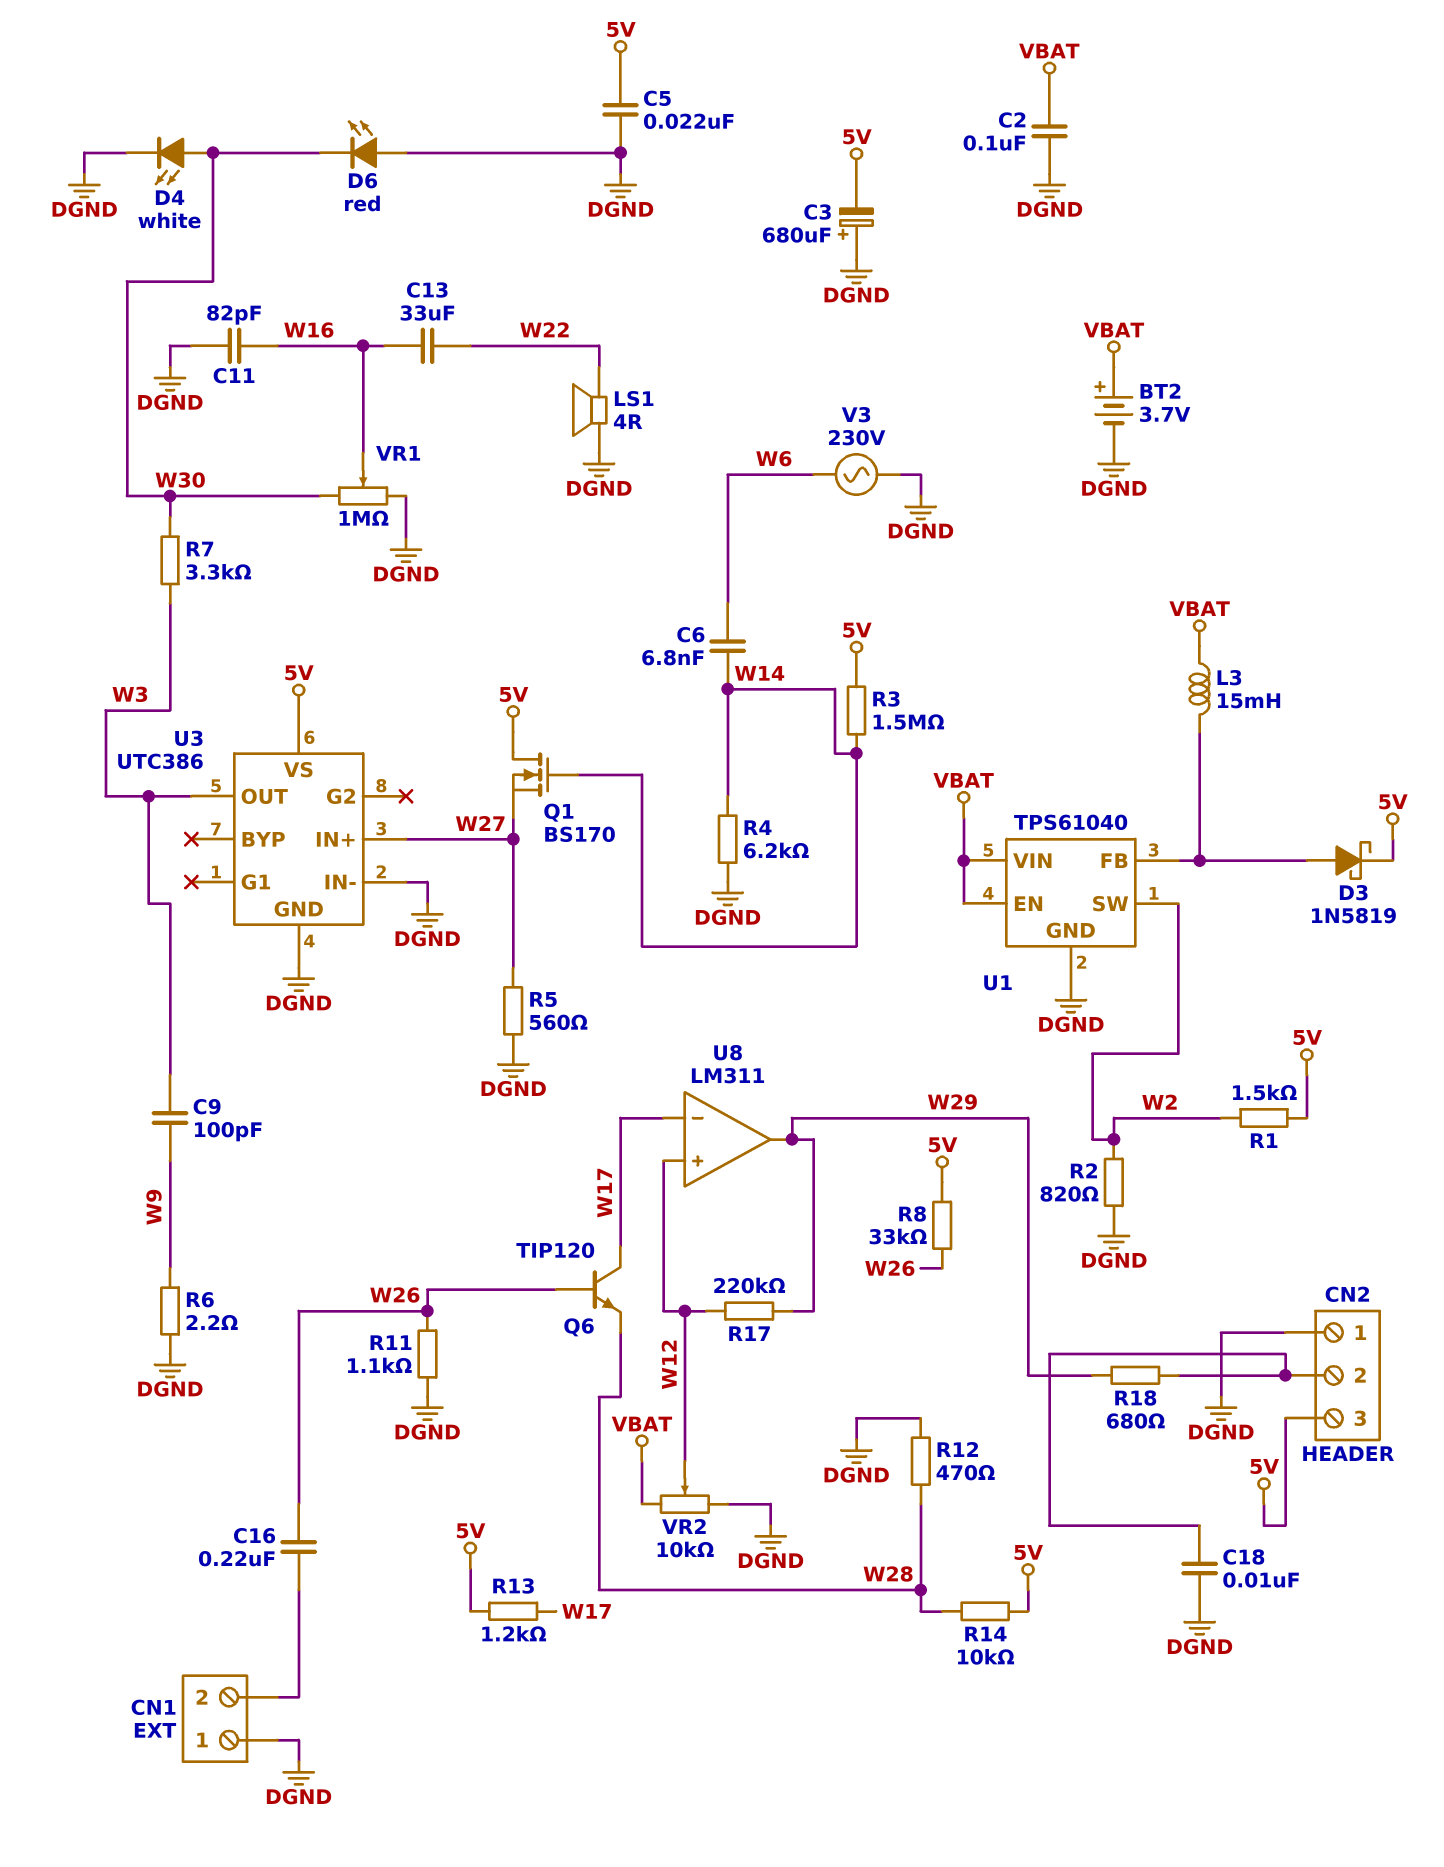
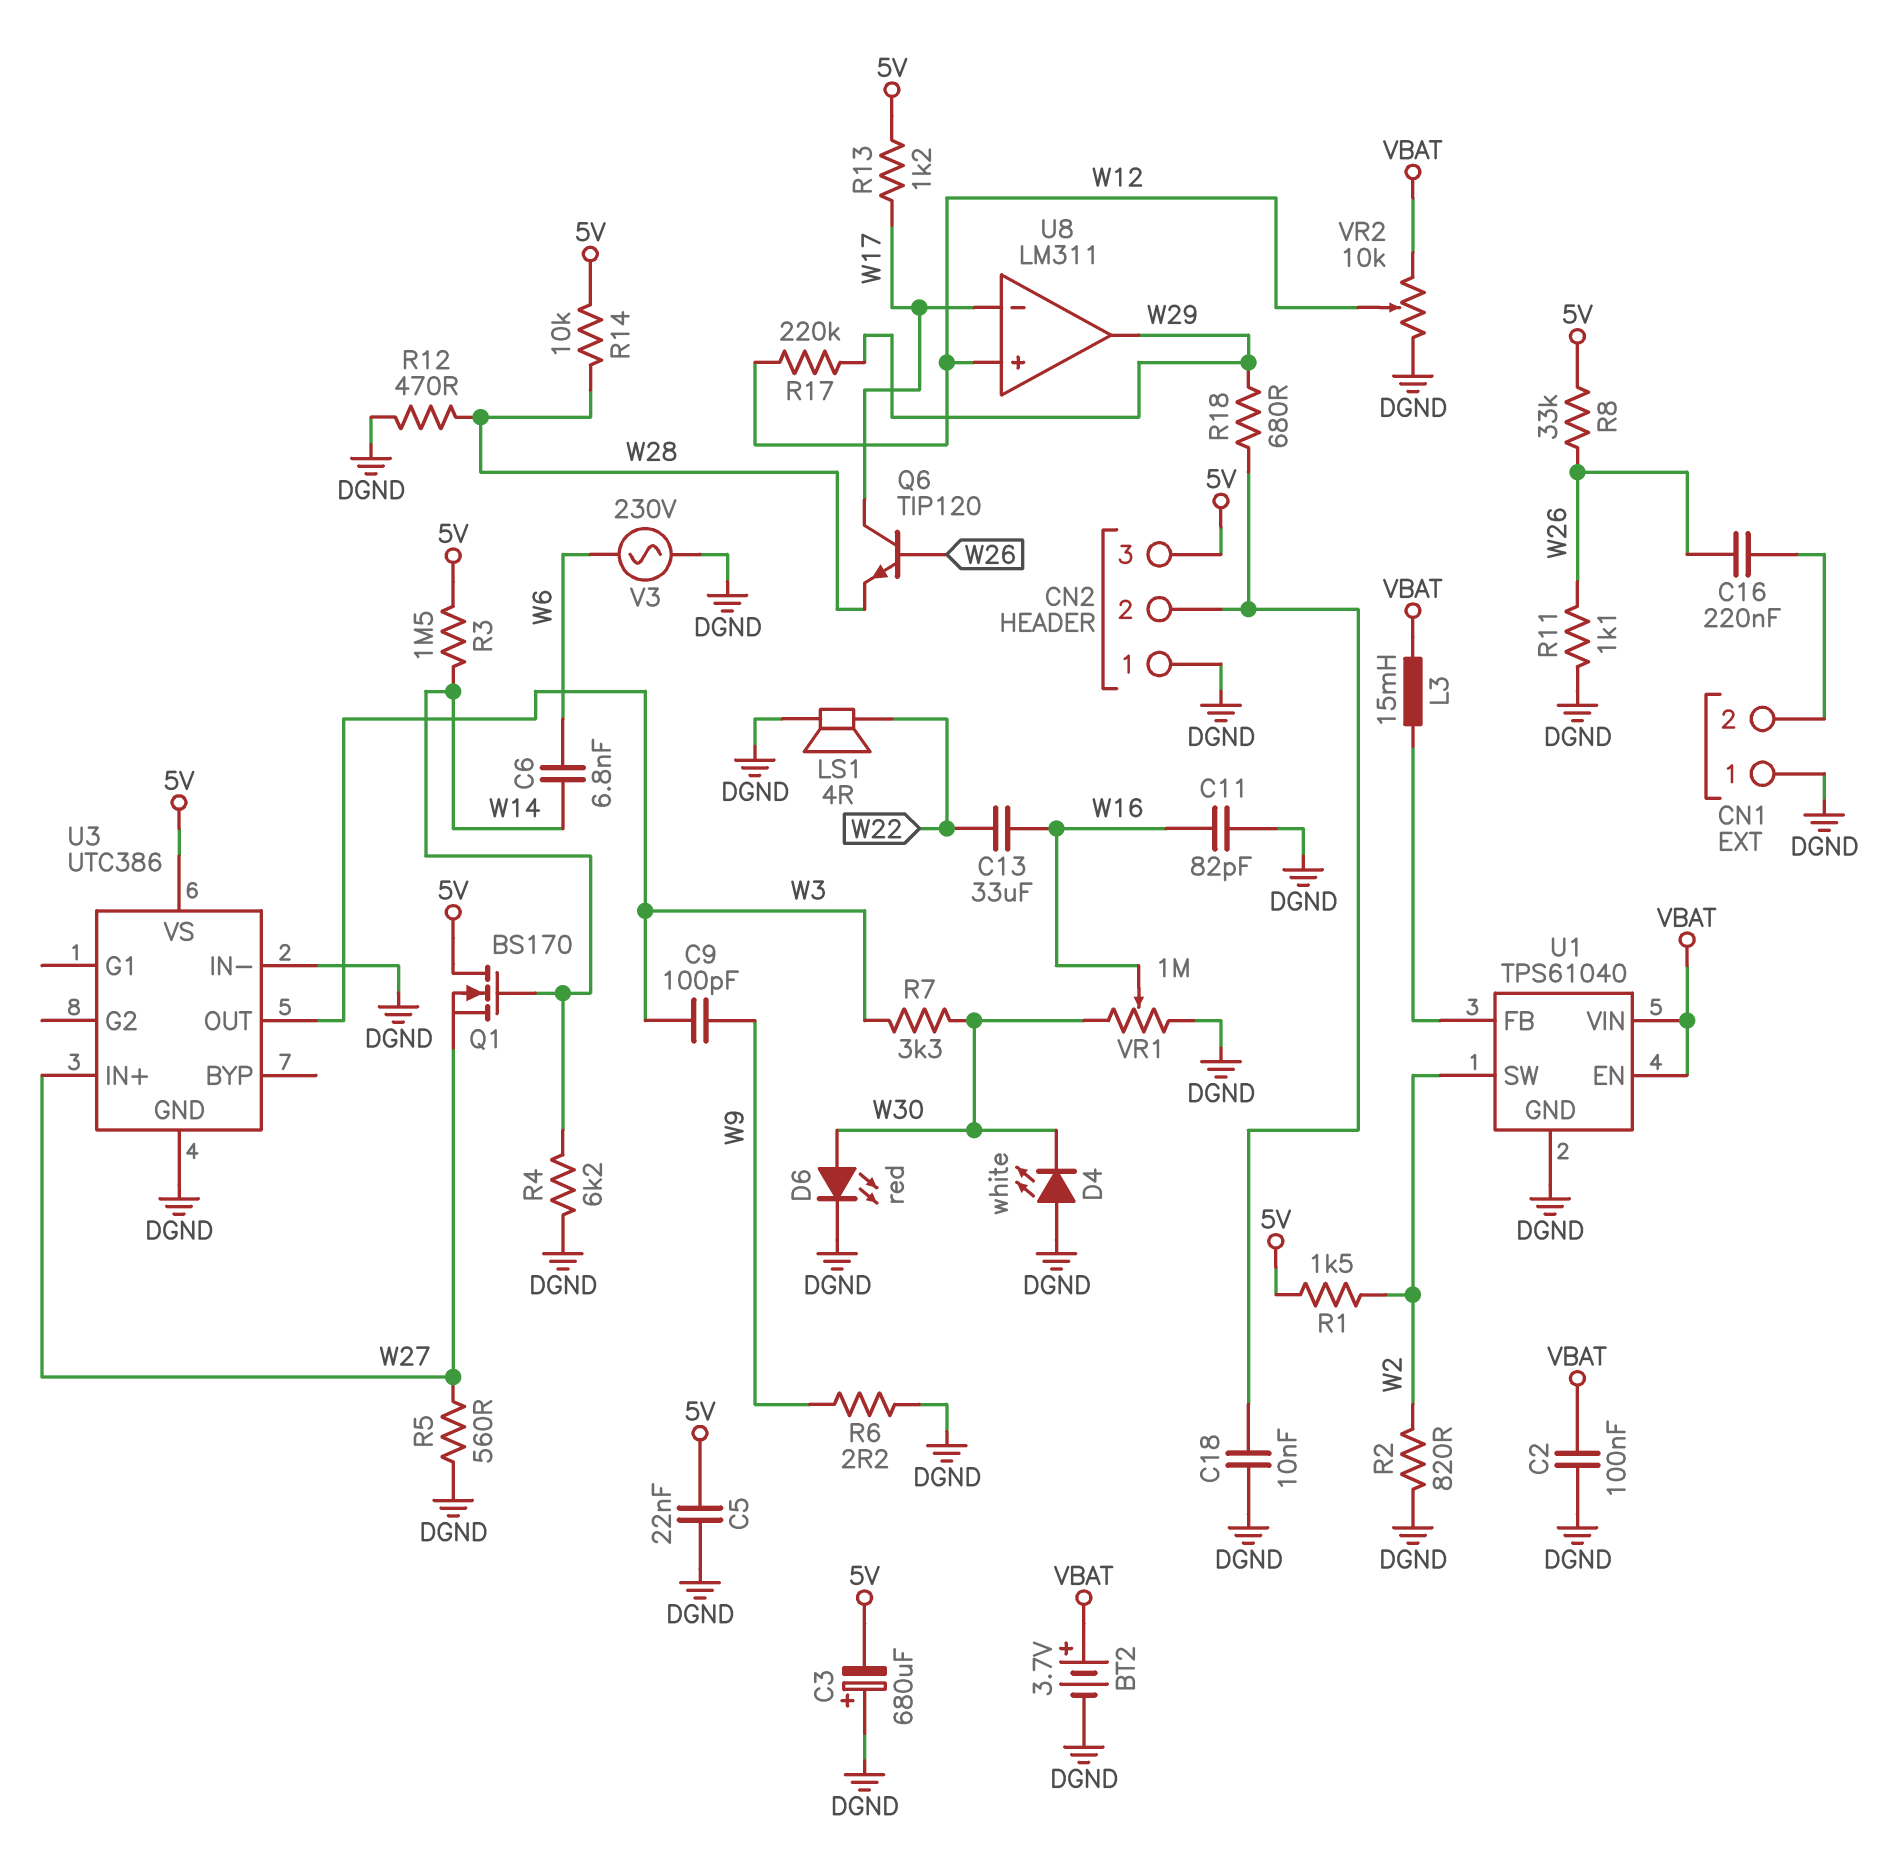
D3: schottky 1N5819 (A U1/FB, K 5V) -> none
D4: LED white (A W30, K DGND) -> LED white (A DGND, K W30)
D6: LED red (A DGND, K W30) -> LED red (A W30, K DGND)

